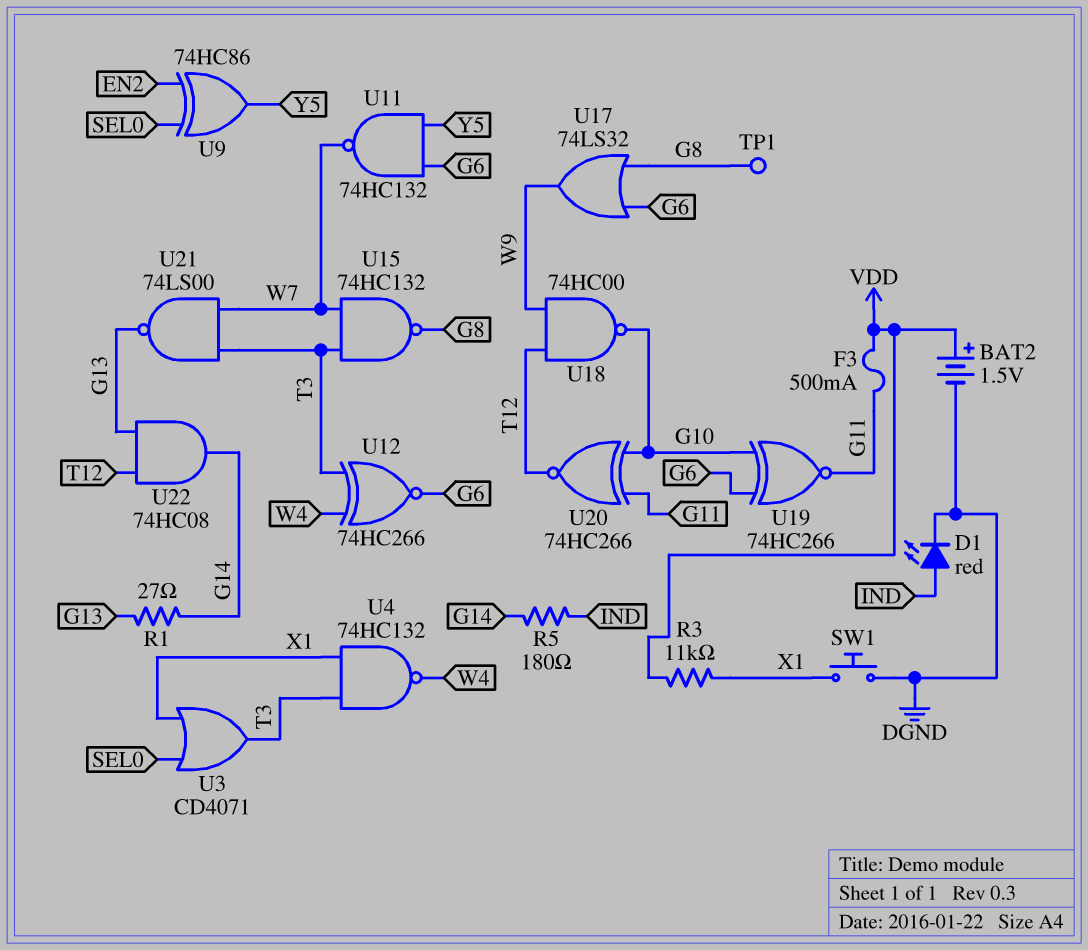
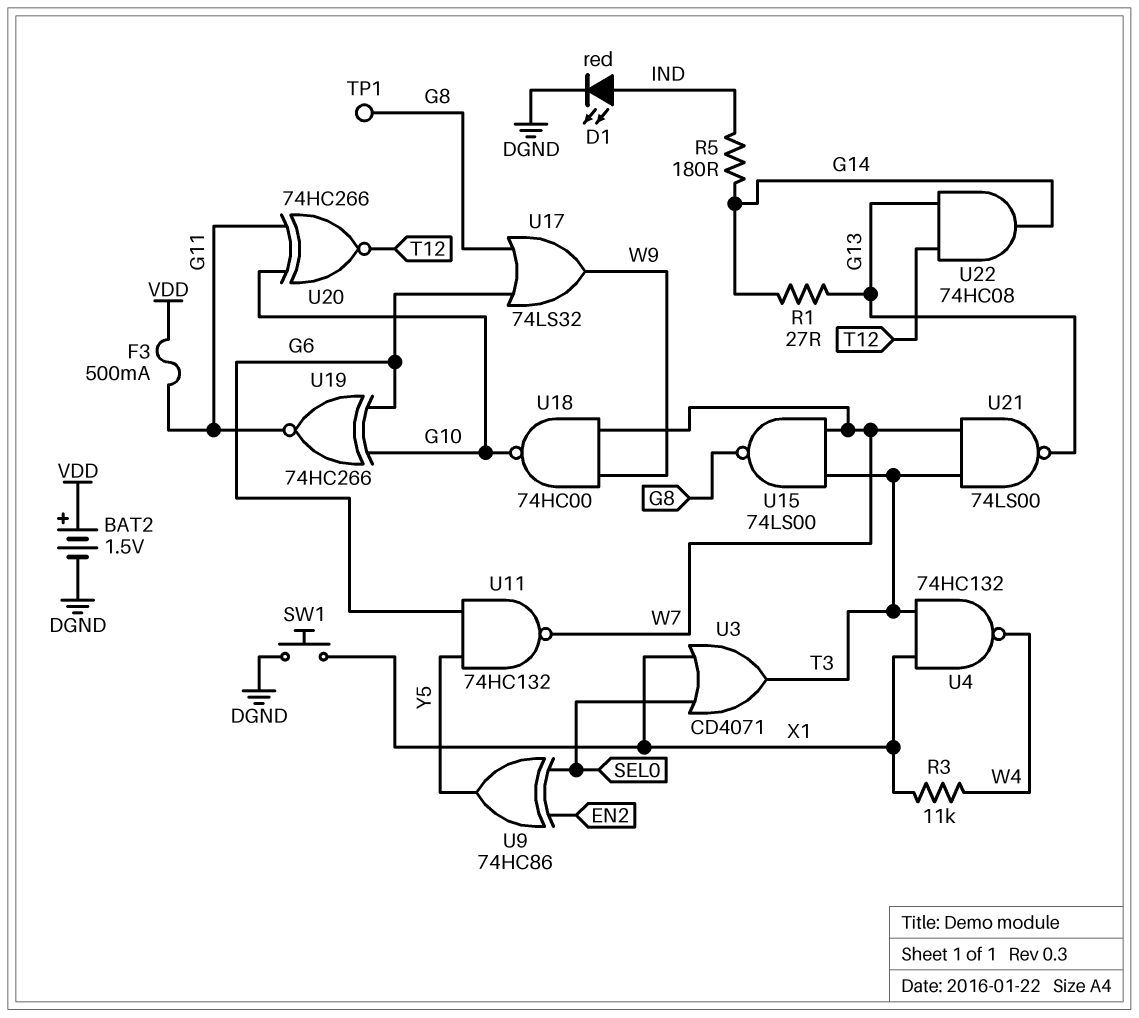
R3: 11k (VDD, X1) -> 11k (W4, X1)
U12: XNOR 74HC266 (in T3, in W4, out G6) -> none
U15: NAND 74HC132 (in T3, in W7, out G8) -> NAND 74LS00 (in T3, in W7, out G8)
U18: NAND 74HC00 (in T12, in W9, out G10) -> NAND 74HC00 (in W7, in W9, out G10)

